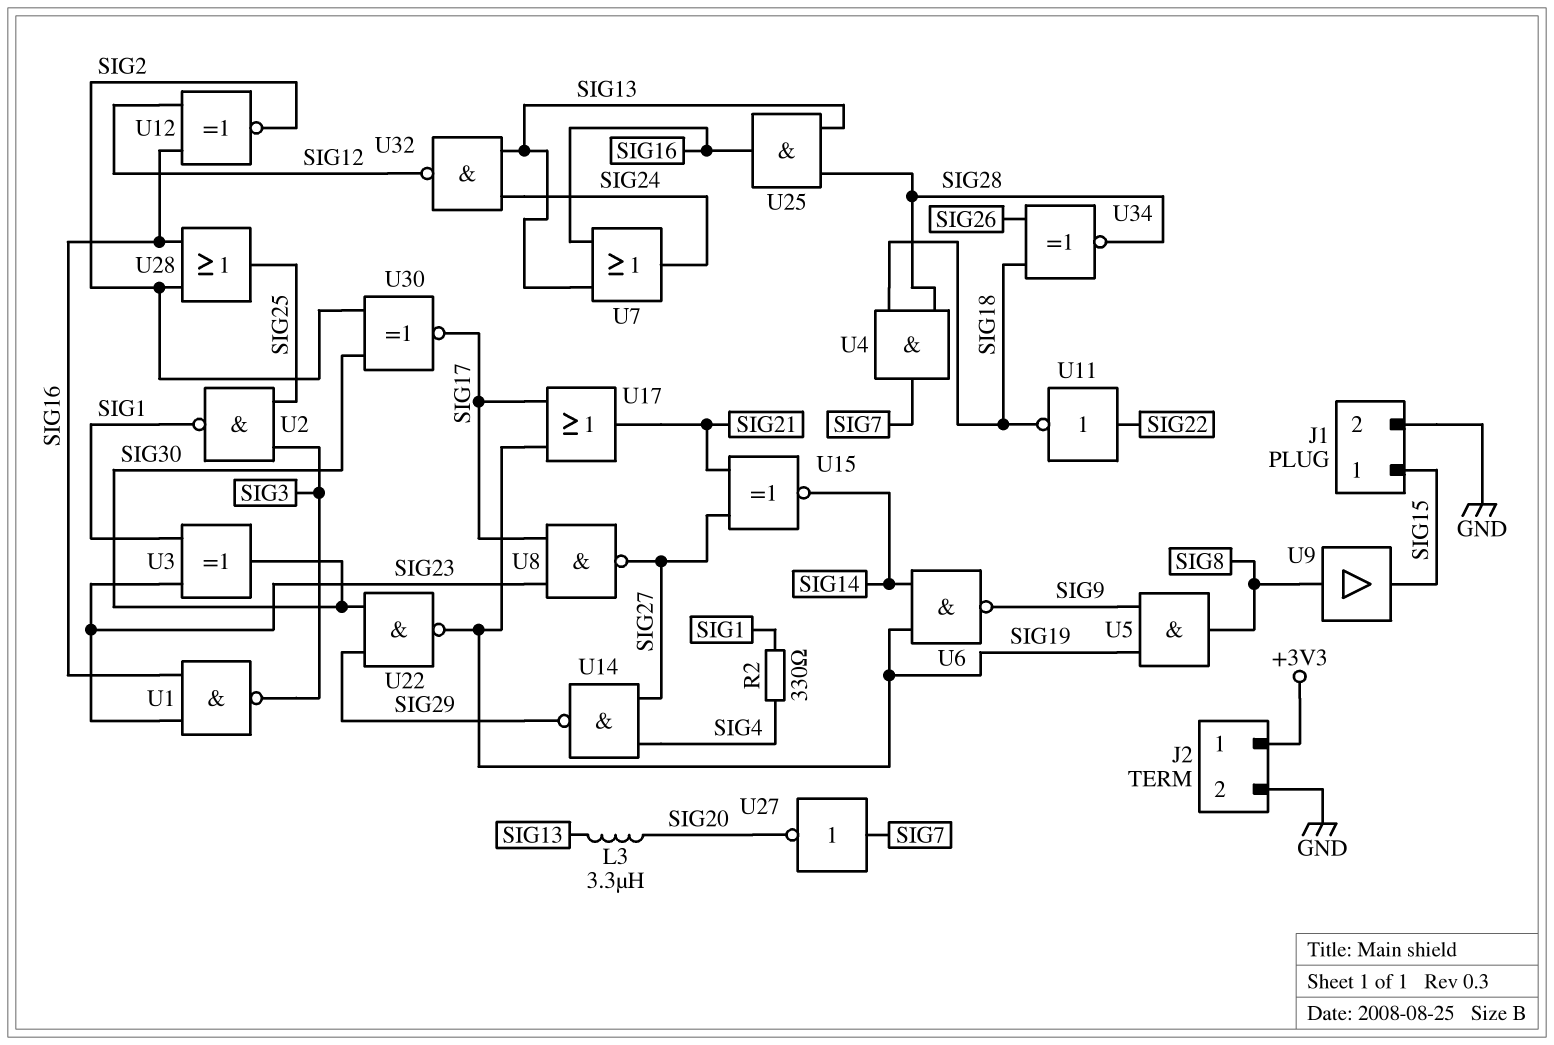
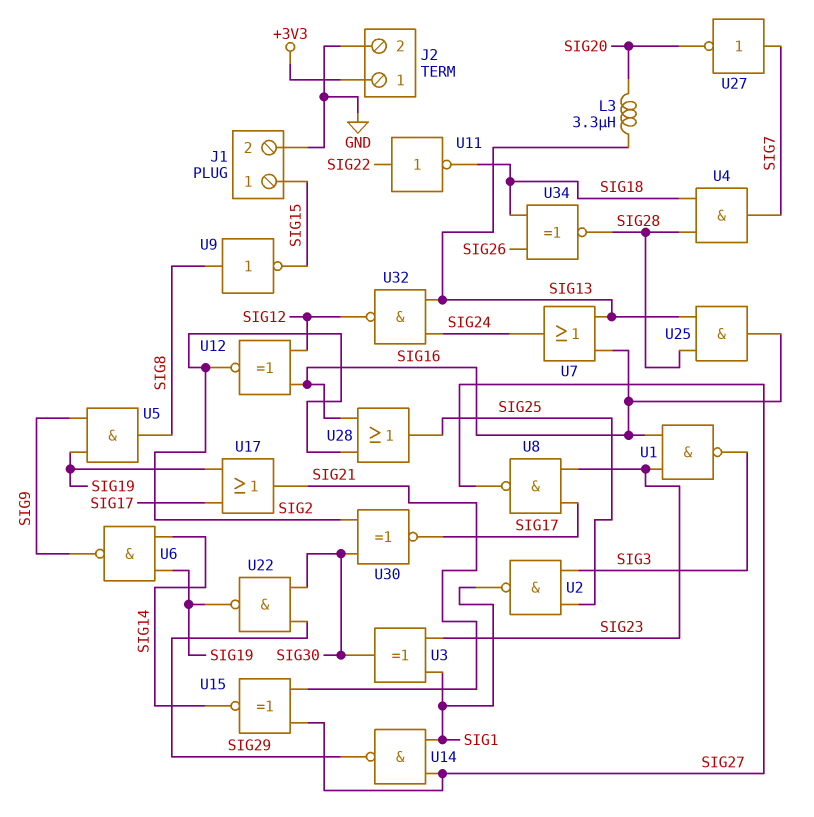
R2: 330 (SIG1, SIG4) -> none
U9: buffer (in SIG8, out SIG15) -> NOT (in SIG8, out SIG15)
U14: NAND (in SIG4, in SIG27, out SIG29) -> NAND (in SIG1, in SIG27, out SIG29)

